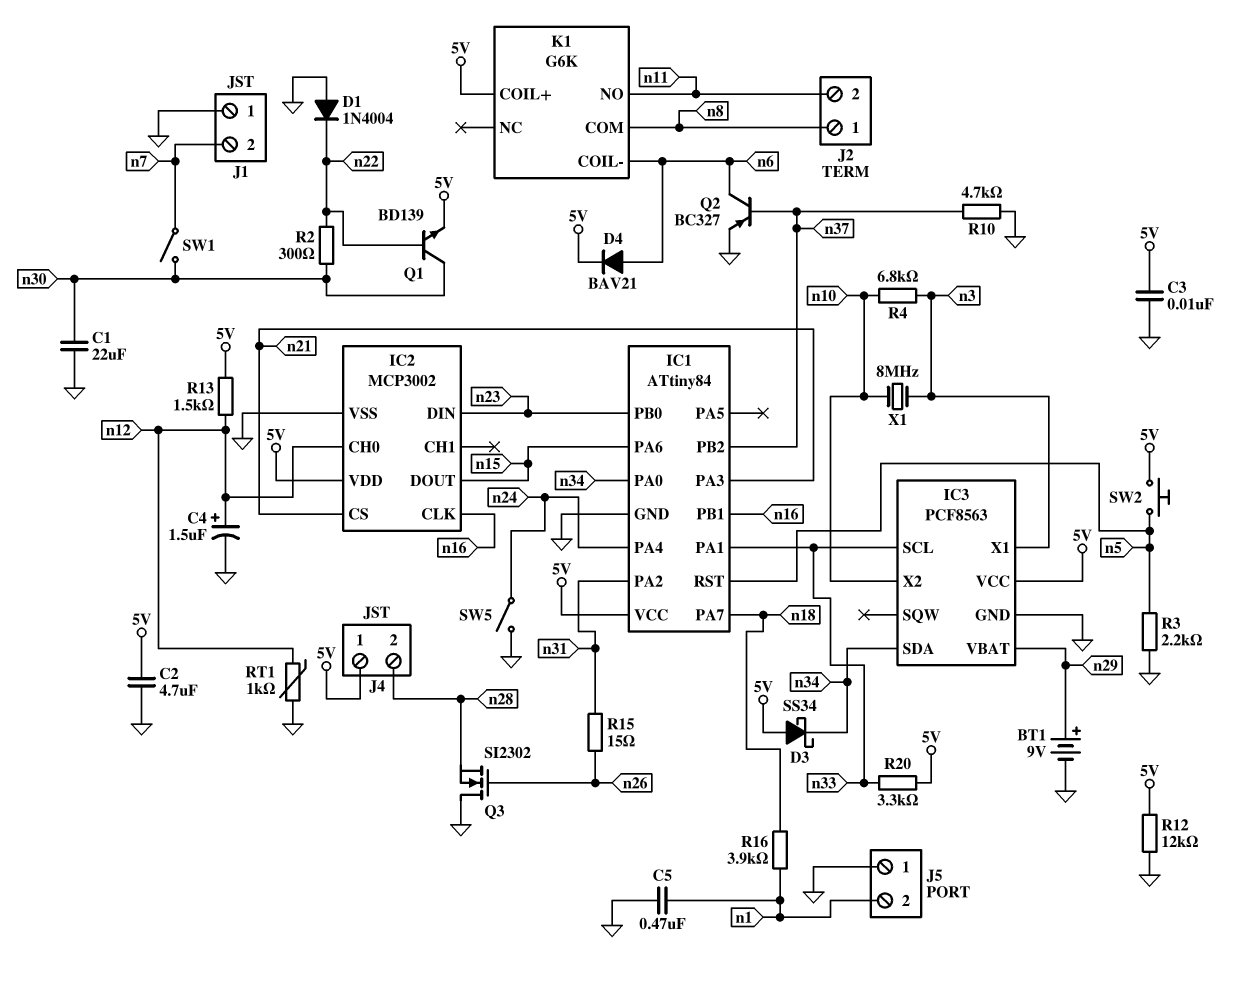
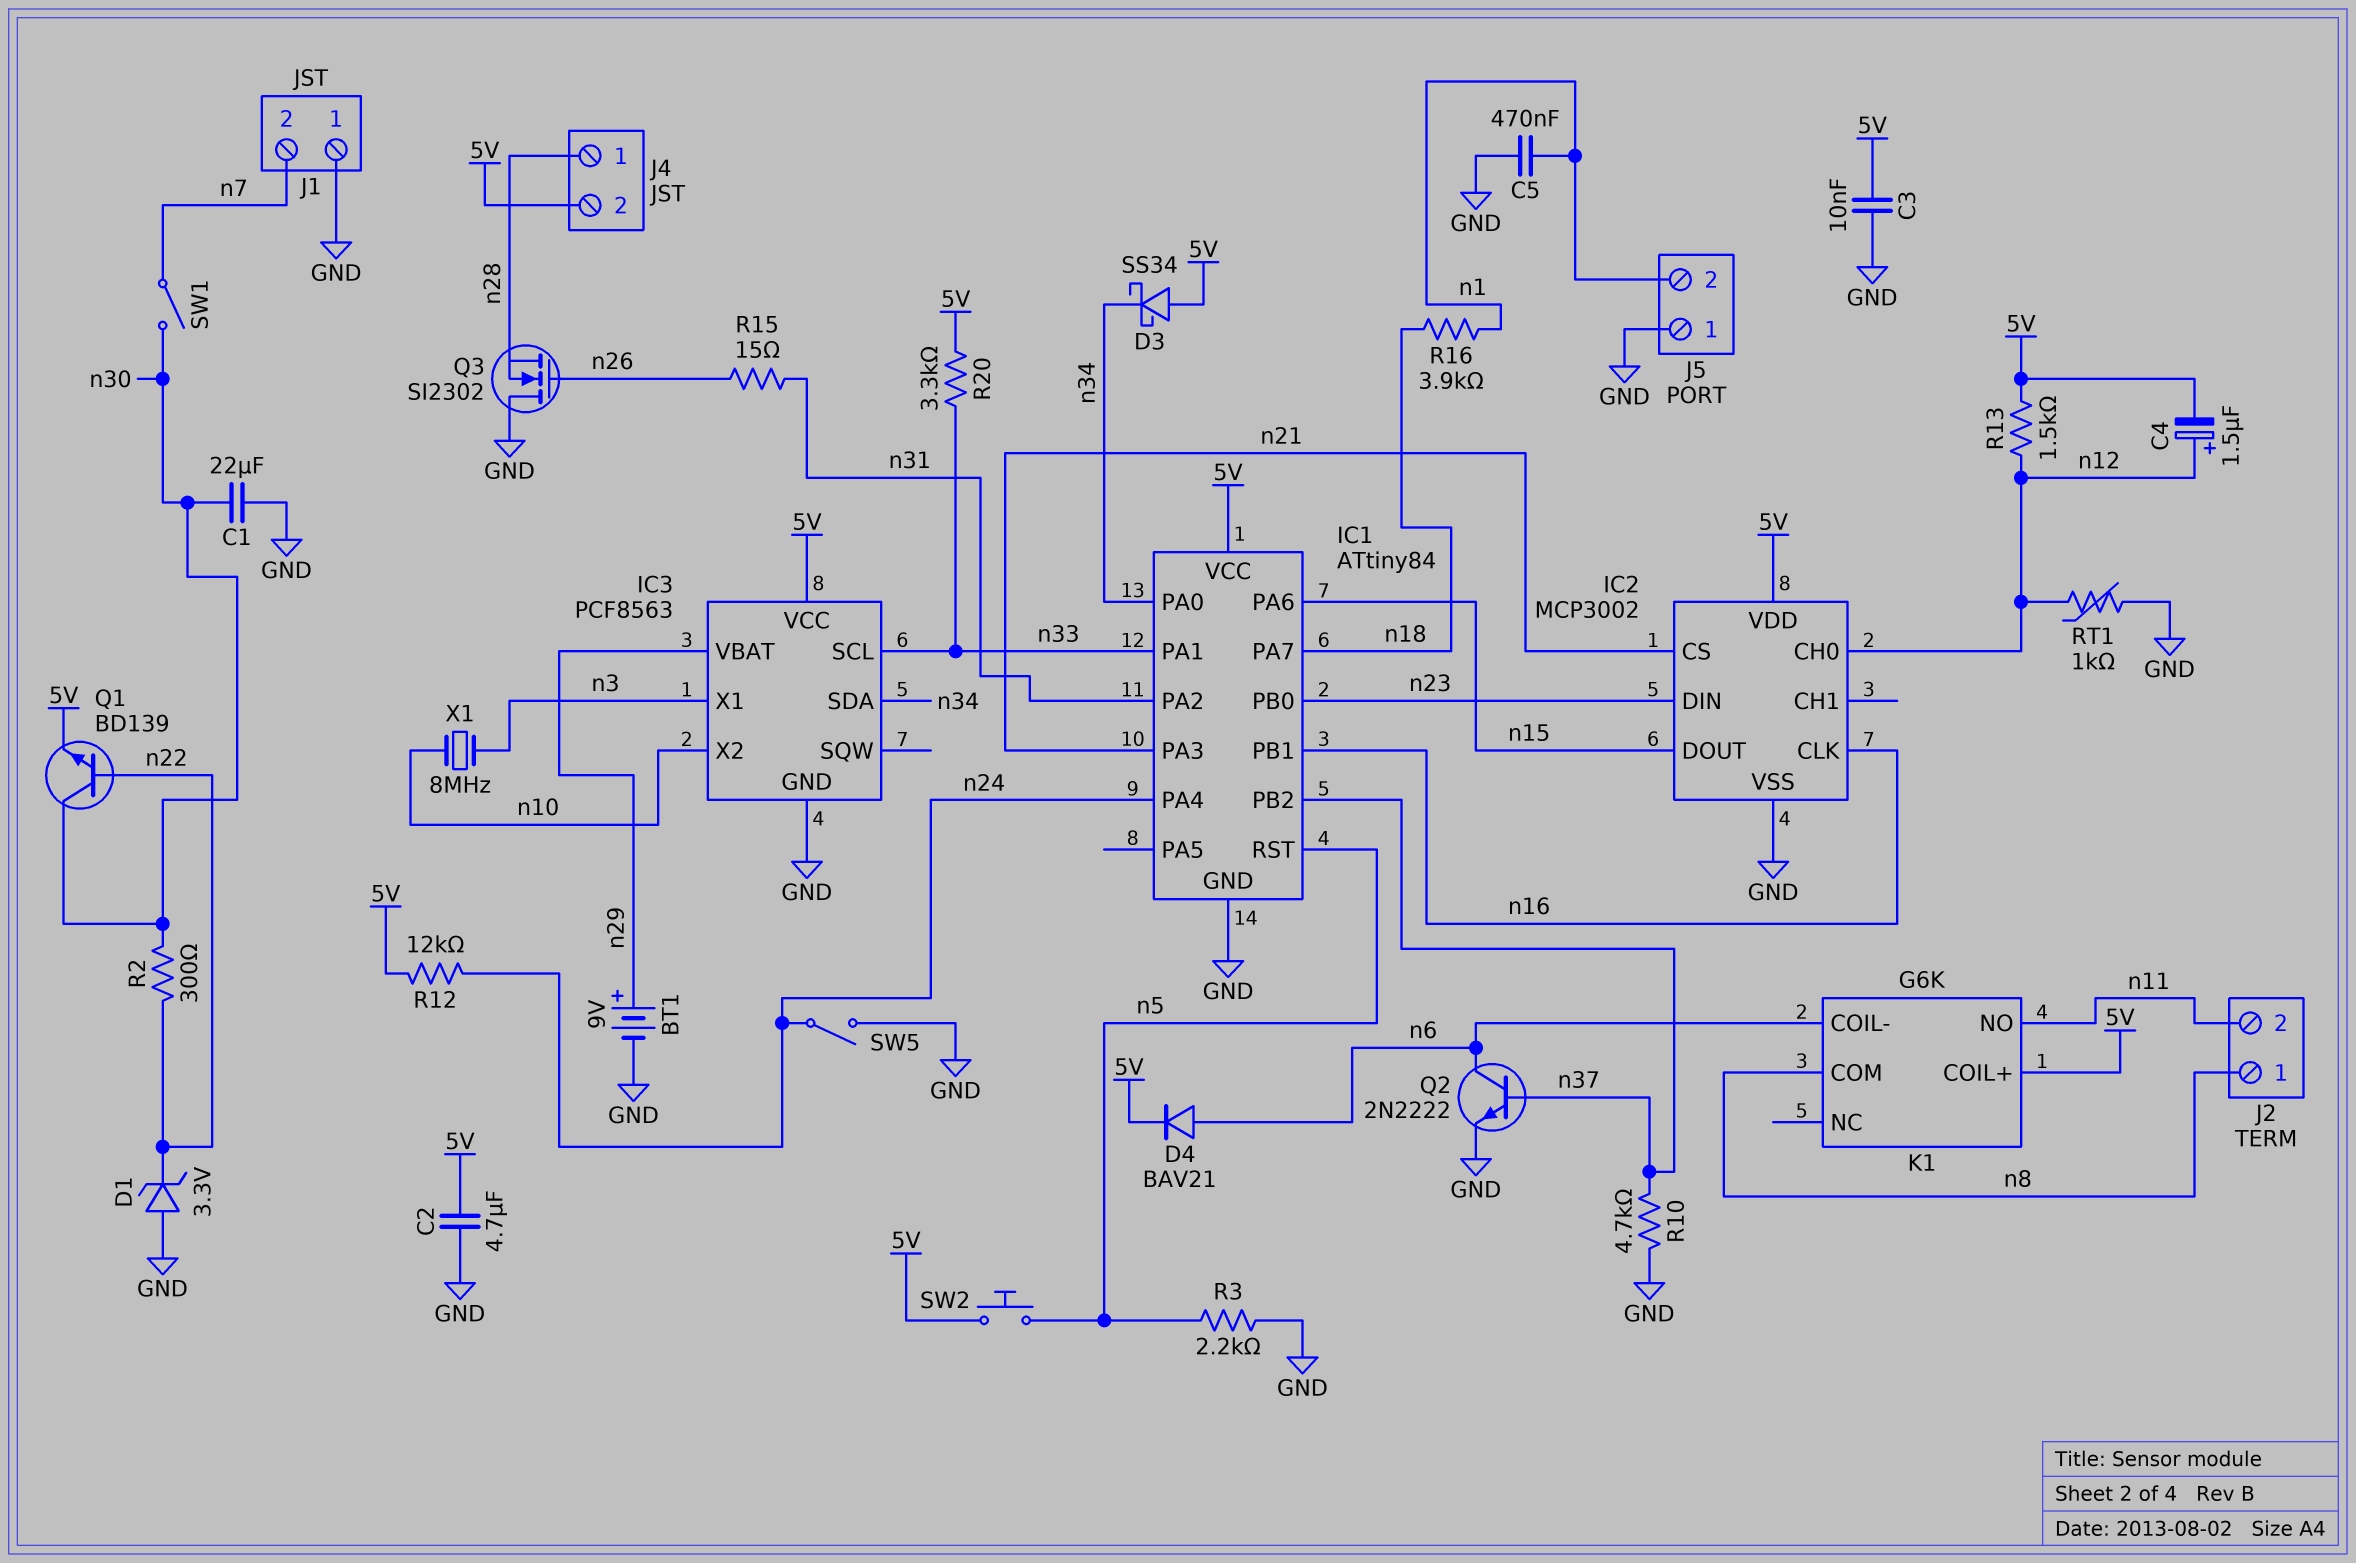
C4: 1.5uF (plus n12, minus GND) -> 1.5uF (plus n12, minus 5V)
D1: diode 1N4004 (A GND, K n22) -> zener 3.3V (A GND, K n22)
J4 pin 1: 5V -> n28
J4 pin 2: n28 -> 5V
Q2: PNP BC327 (B n37, C n6, E GND) -> NPN 2N2222 (B n37, C n6, E GND)
R4: 6.8k (n3, n10) -> none
R12: 12k (5V, GND) -> 12k (5V, n24)

